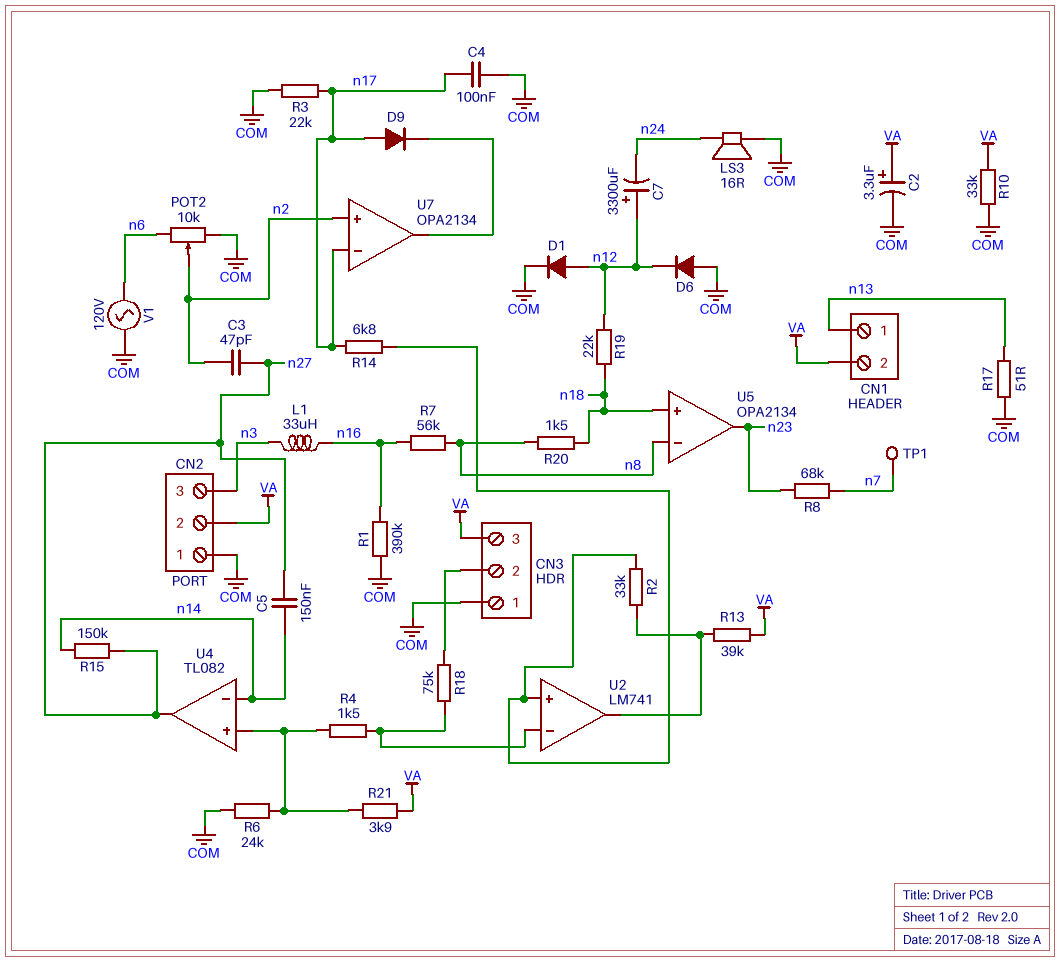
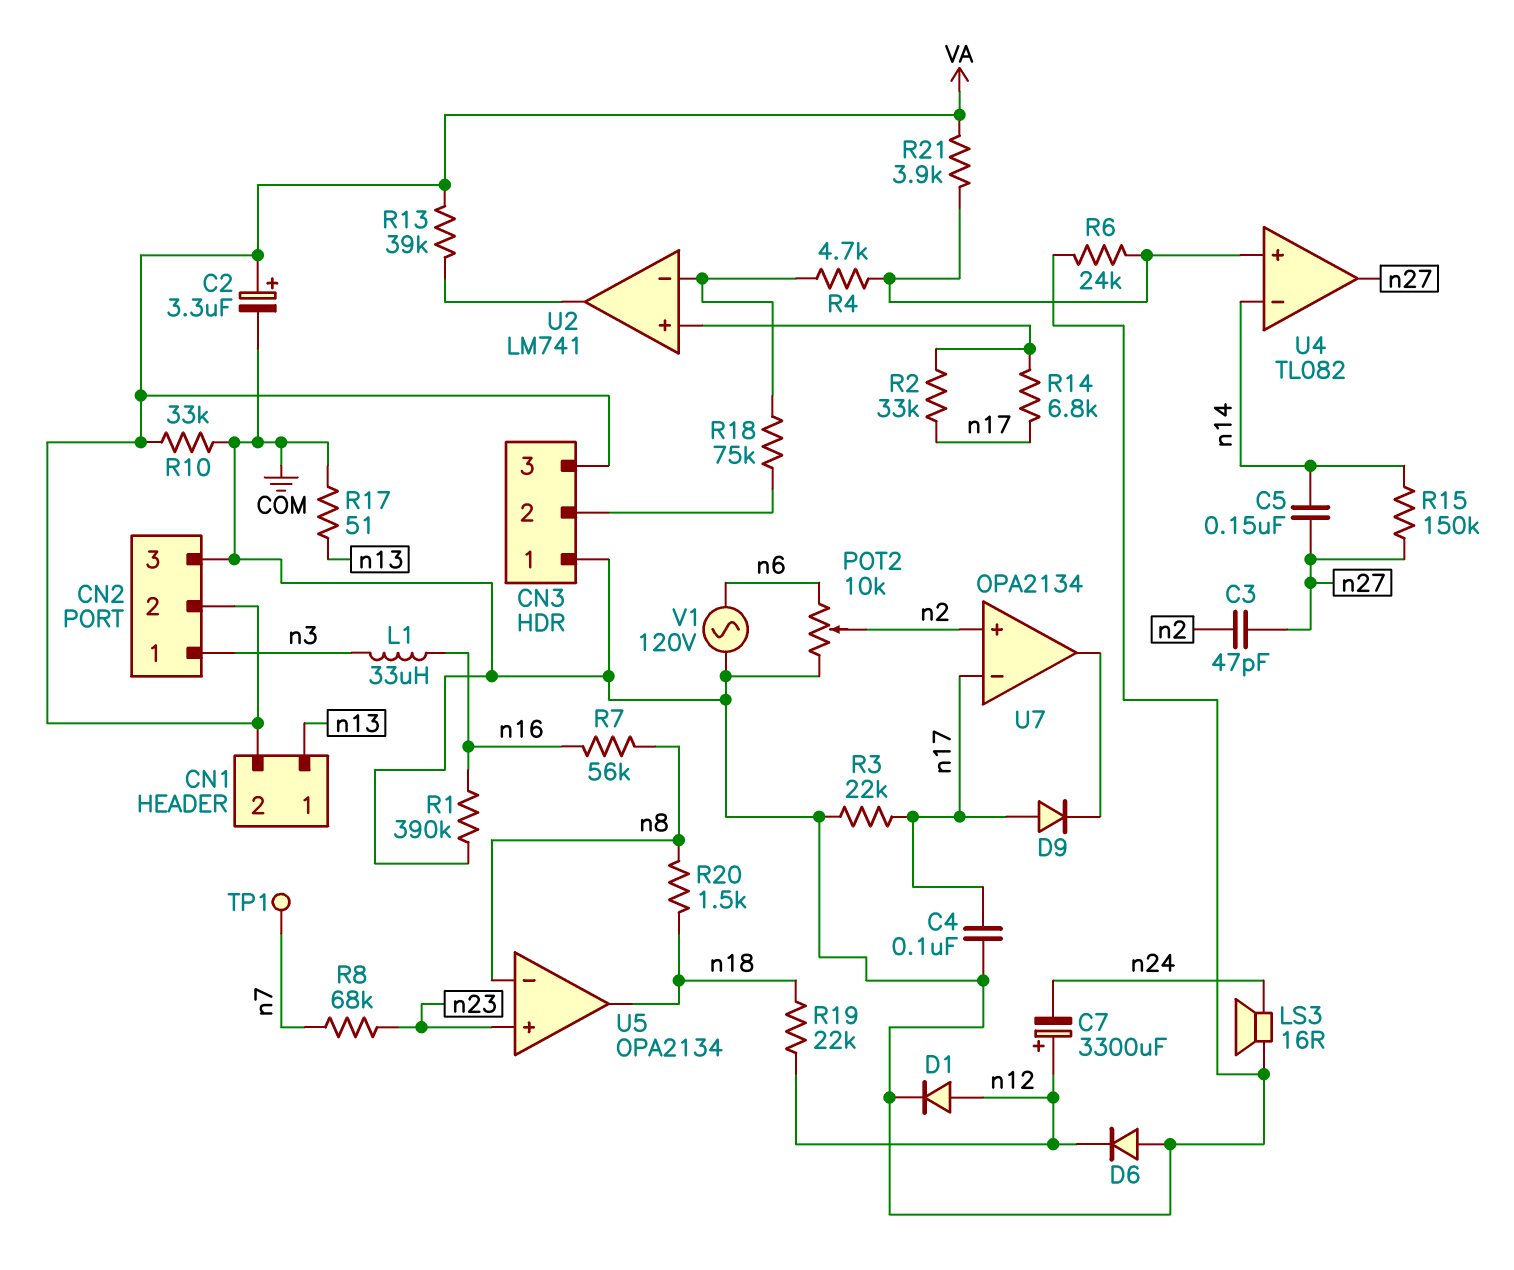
CN2 pin 1: COM -> n3
CN2 pin 3: n3 -> COM
R2: 33k (U2/in+, U2/out) -> 33k (U2/in+, n17)
R4: 1.5k (U2/in-, U4/in+) -> 4.7k (U2/in-, U4/in+)
U5 pin in+: n18 -> n23
U5 pin out: n23 -> n18

